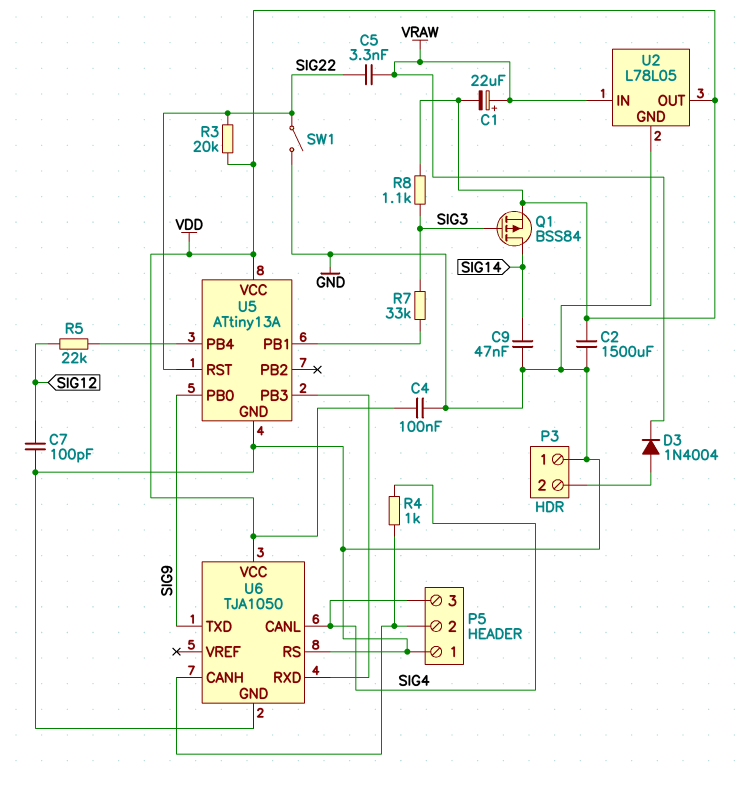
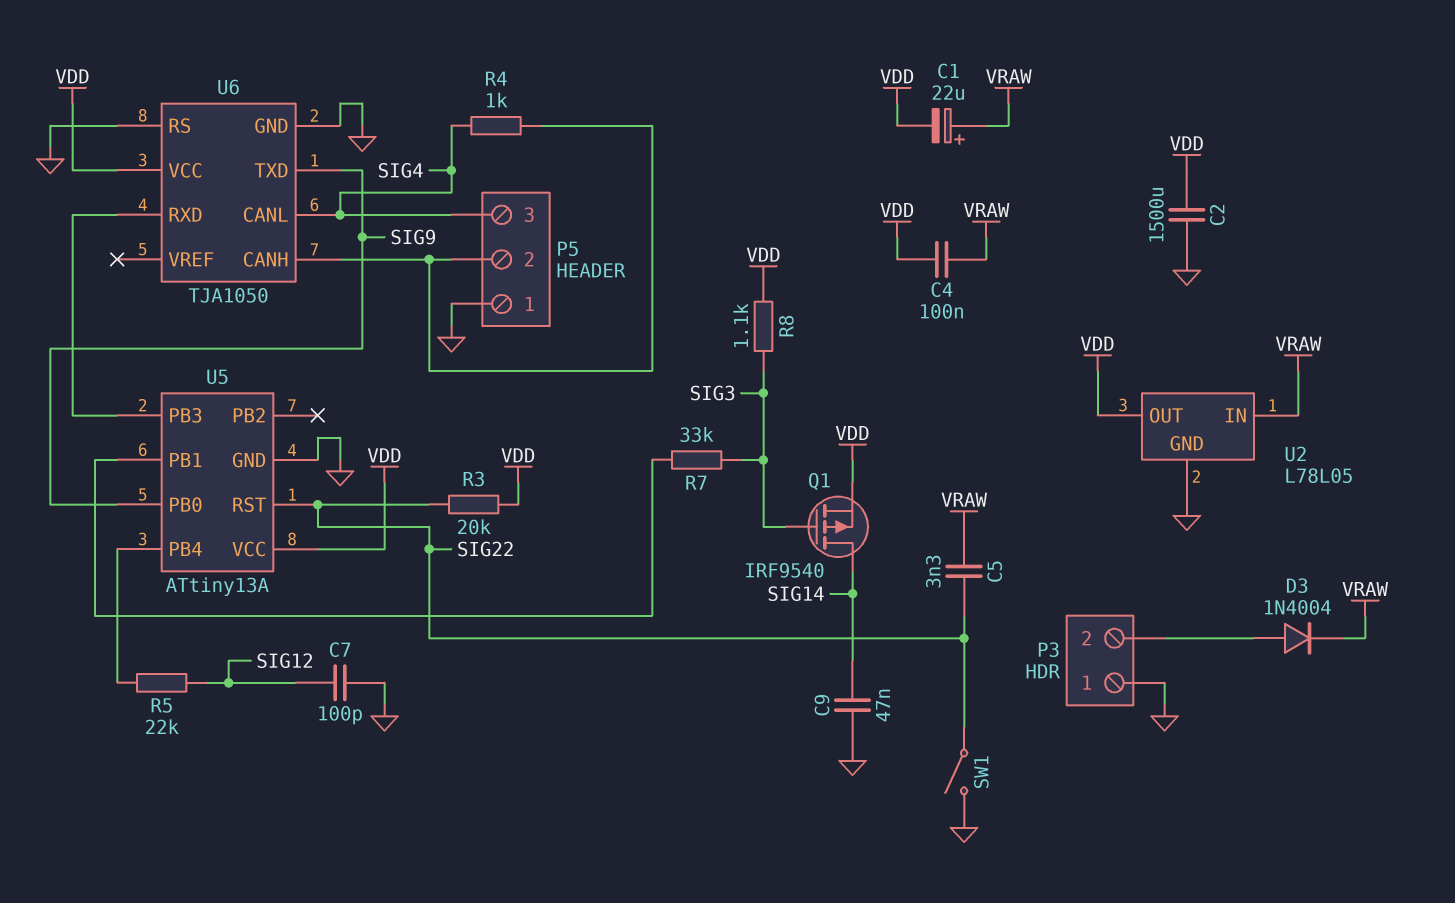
C4: 100nF (GND, VDD) -> 100nF (VDD, VRAW)
Q1: PMOS BSS84 (G SIG3, D SIG14, S VDD) -> PMOS IRF9540 (G SIG3, D SIG14, S VDD)

